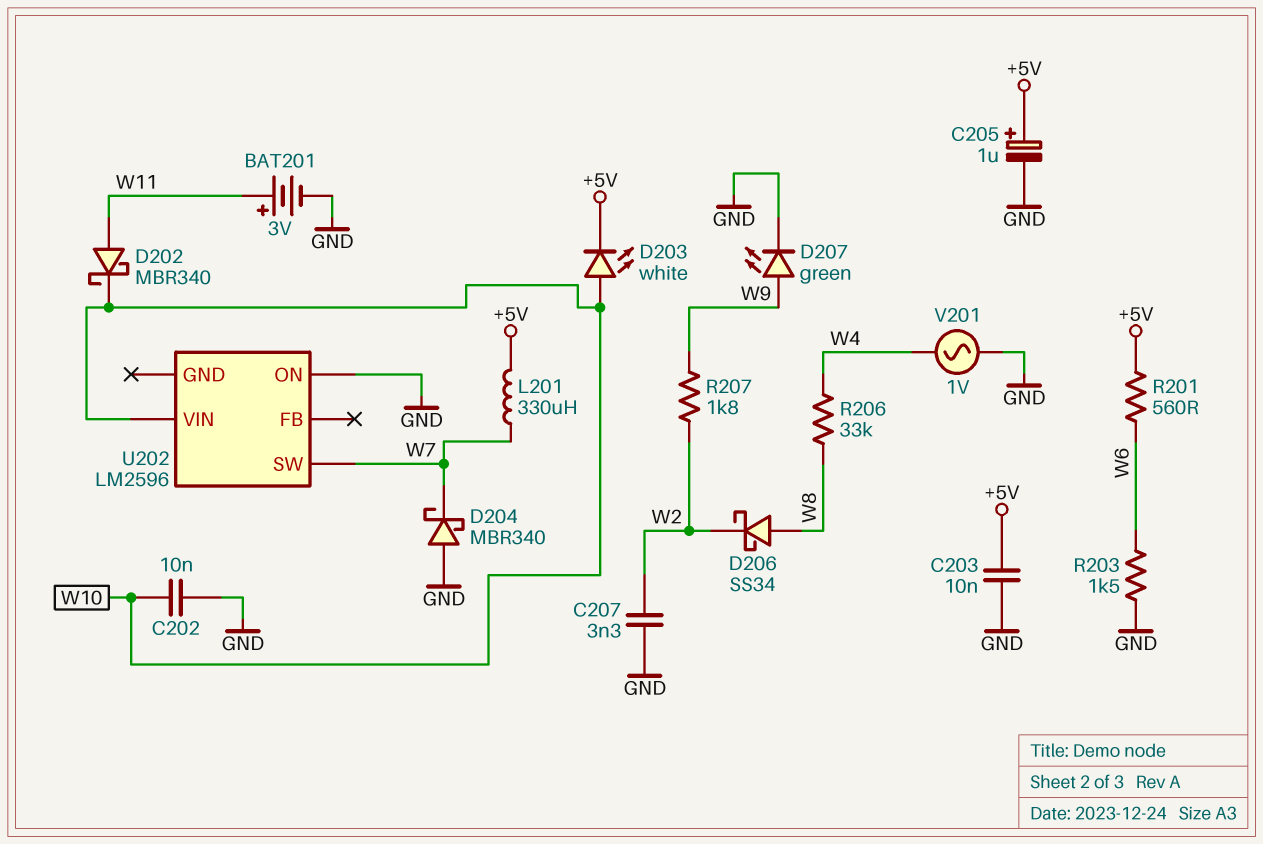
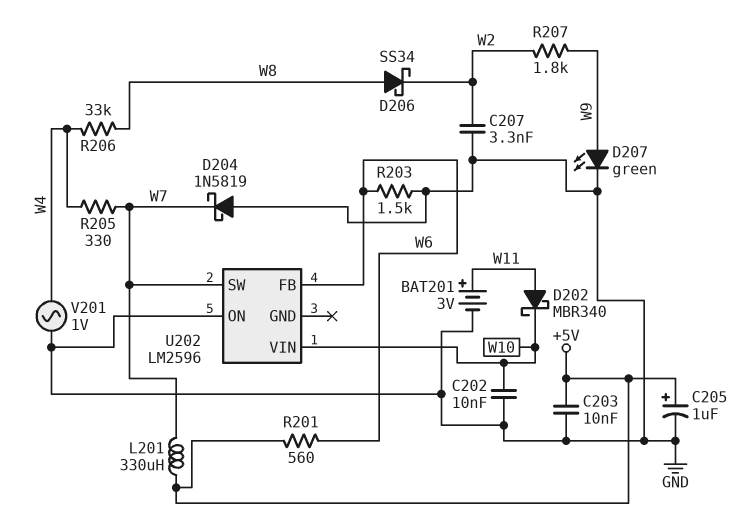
D203: LED white (A W10, K +5V) -> none
D204: schottky MBR340 (A GND, K W7) -> schottky 1N5819 (A GND, K W7)
R205: none -> 330 (W4, W7)
U202 pin FB: none -> W6

